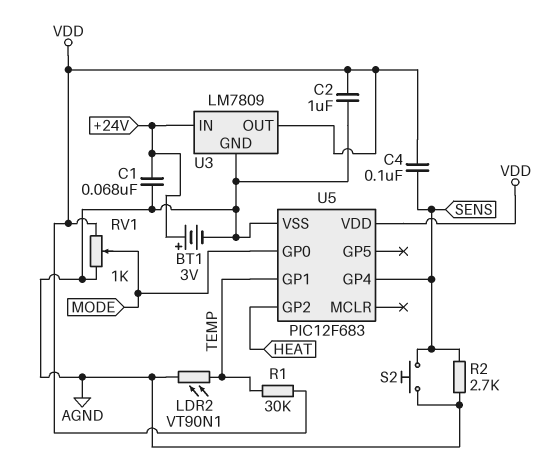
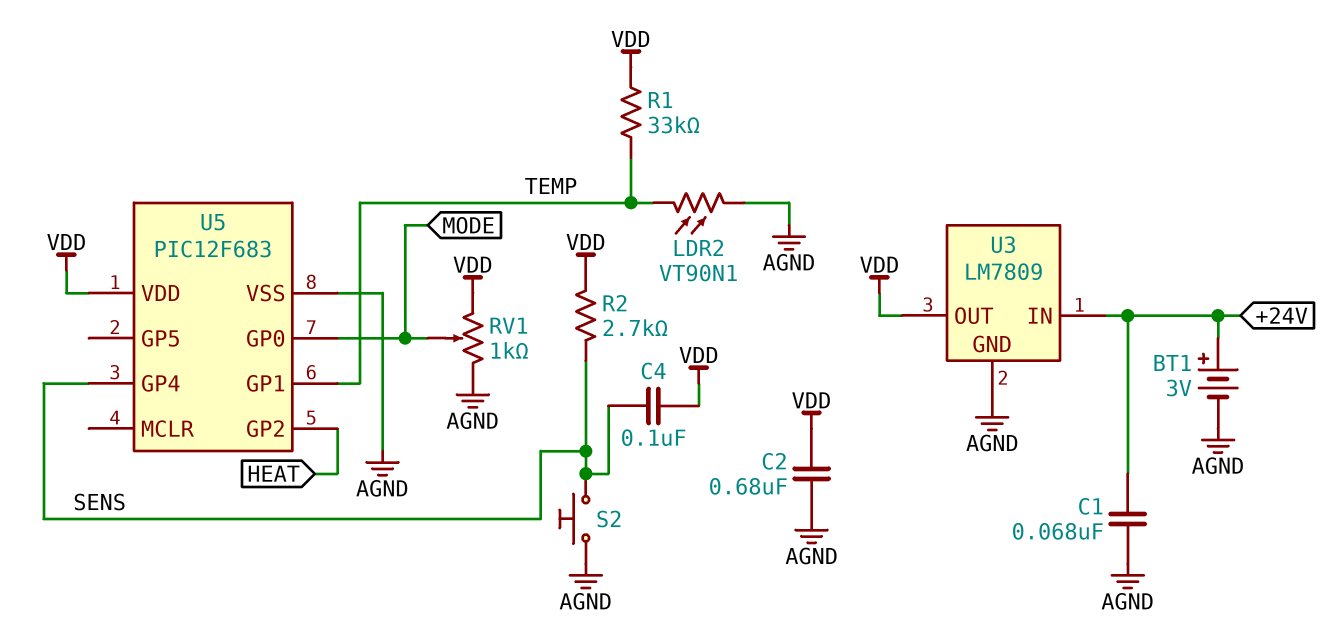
C2: 1uF (AGND, VDD) -> 680nF (AGND, VDD)
R1: 30k (TEMP, VDD) -> 33k (TEMP, VDD)
R2: 2.7k (AGND, SENS) -> 2.7k (SENS, VDD)

